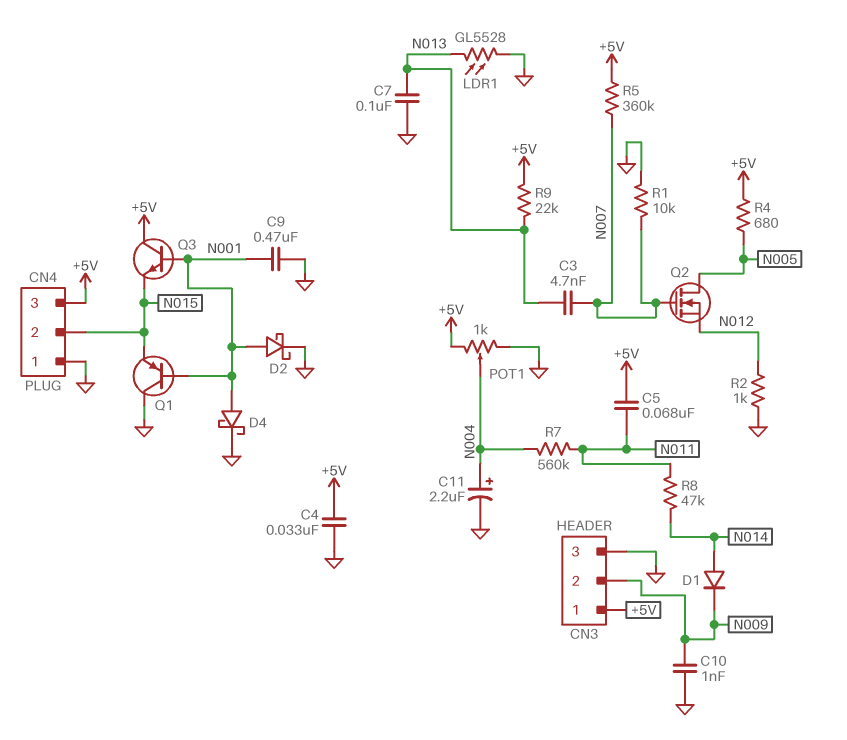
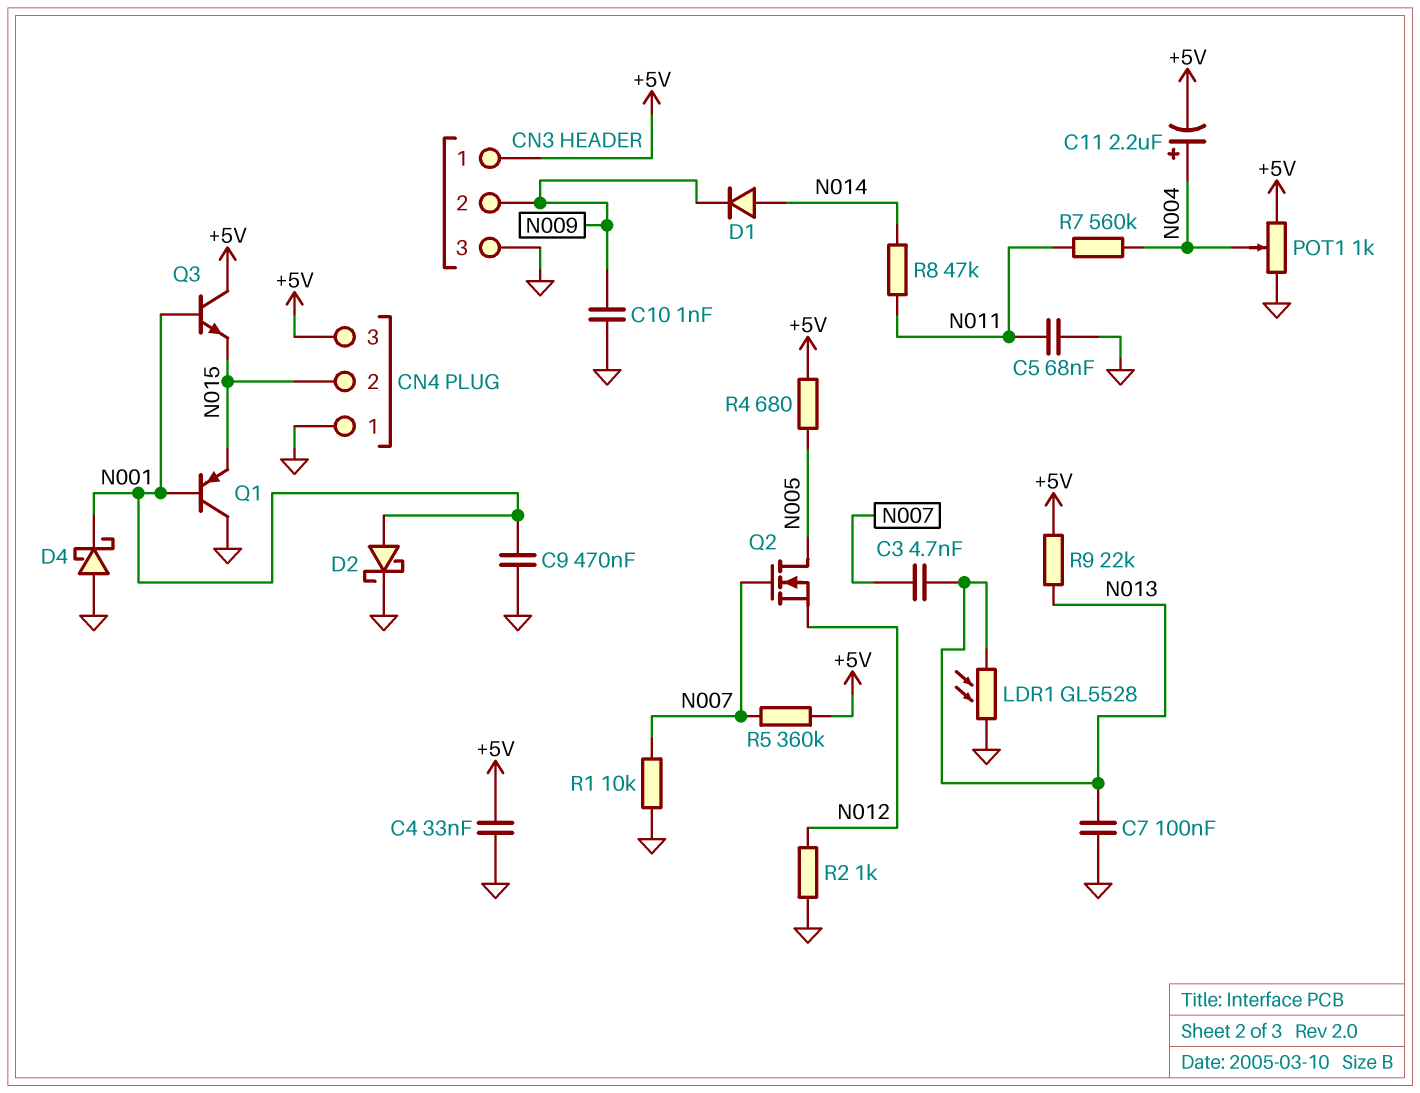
C5: 68nF (+5V, N011) -> 68nF (GND, N011)
C11: 2.2uF (plus N004, minus GND) -> 2.2uF (plus N004, minus +5V)
D4: schottky (A N001, K GND) -> schottky (A GND, K N001)

